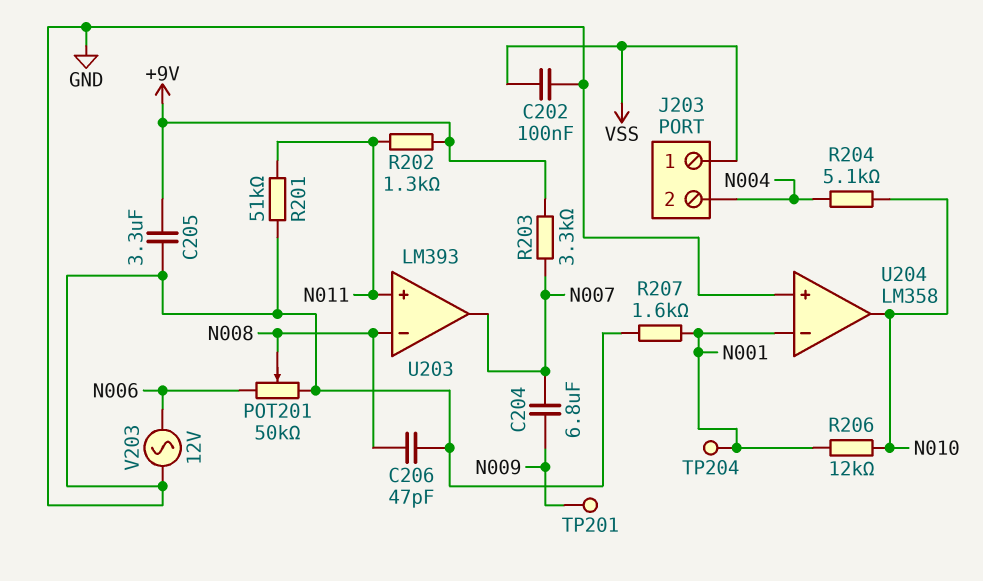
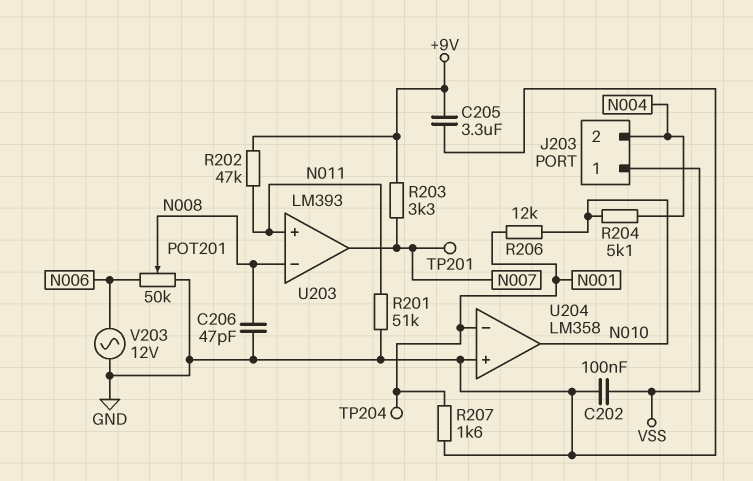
C204: 6.8uF (N007, N009) -> none
R202: 1.3k (+9V, N011) -> 47k (+9V, N011)
TP201: test point (N009) -> test point (N007)

